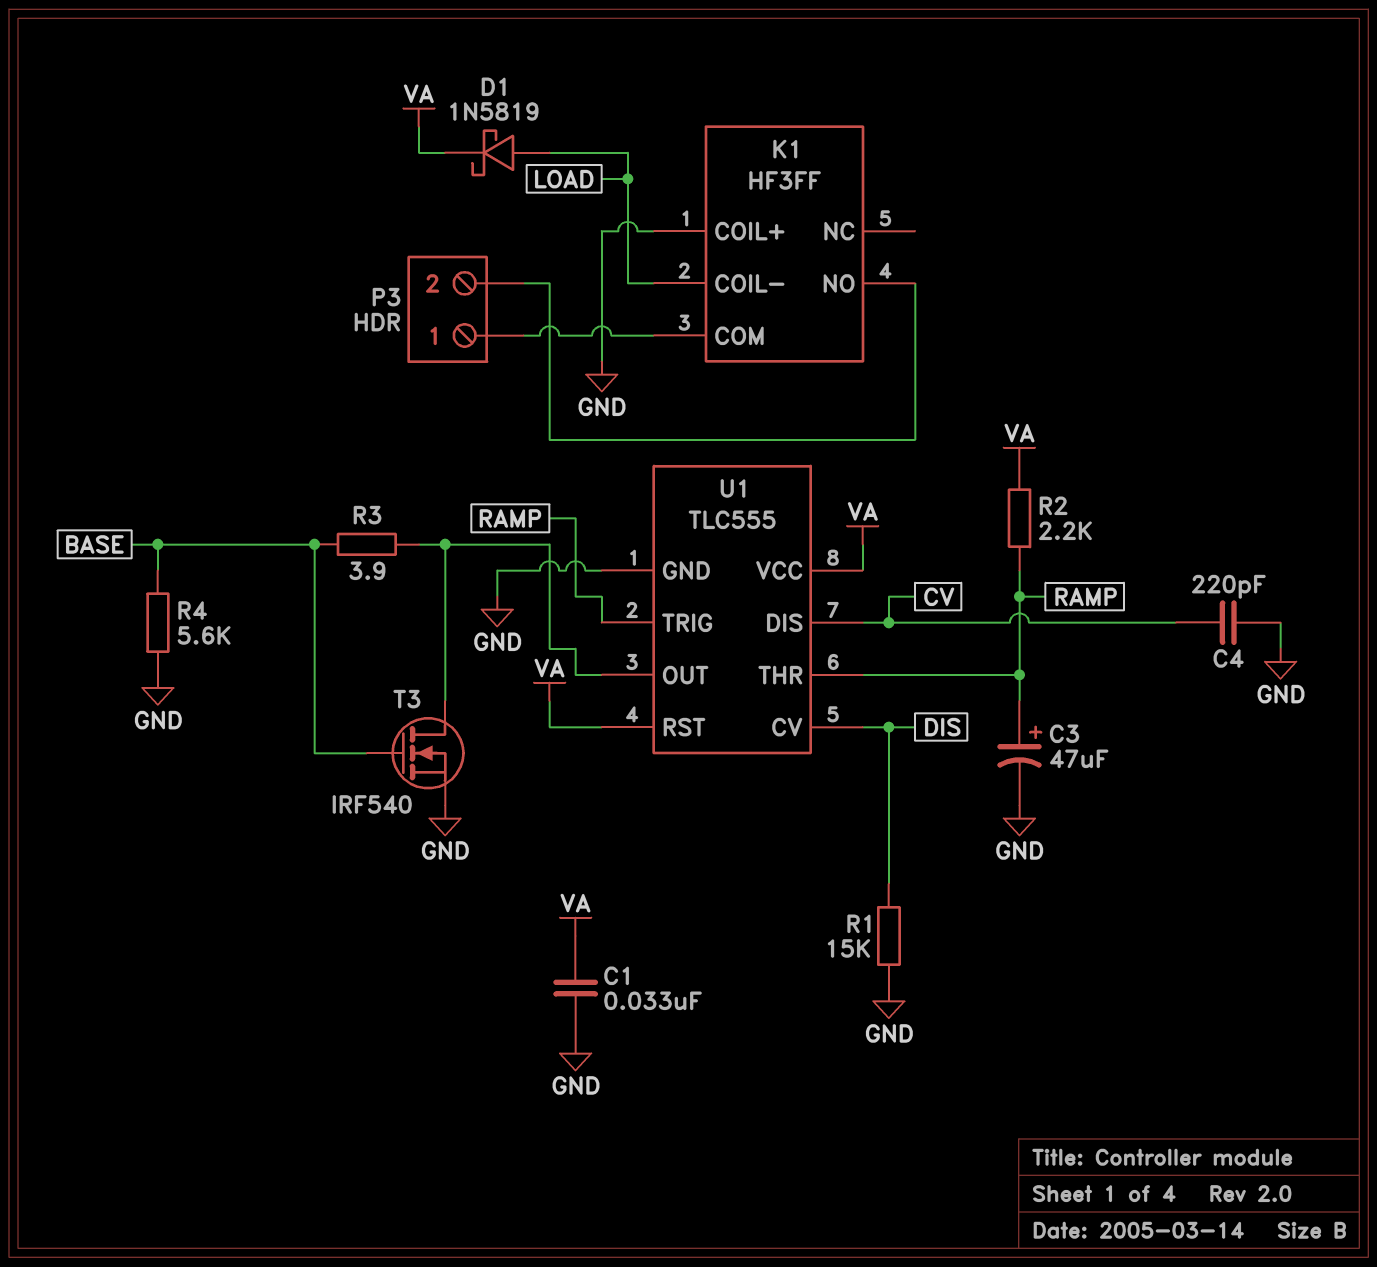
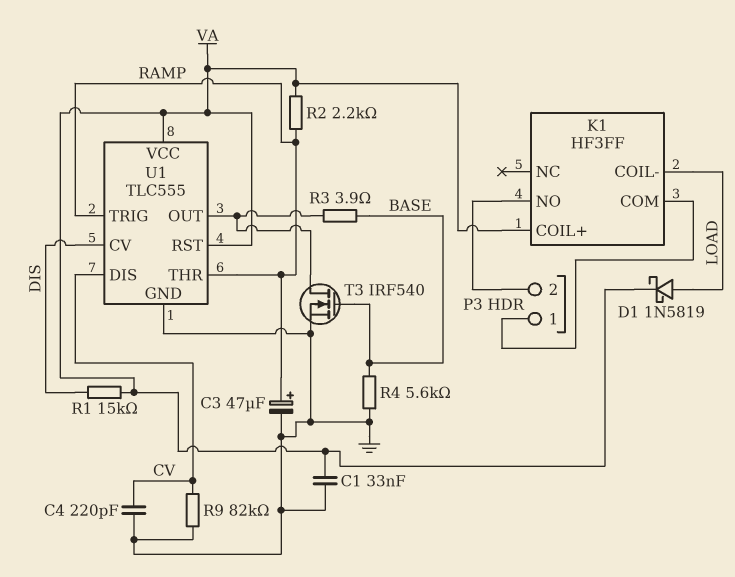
K1 pin COIL+: GND -> VA
R1: 15k (DIS, GND) -> 15k (DIS, VA)
R9: none -> 82k (CV, GND)

